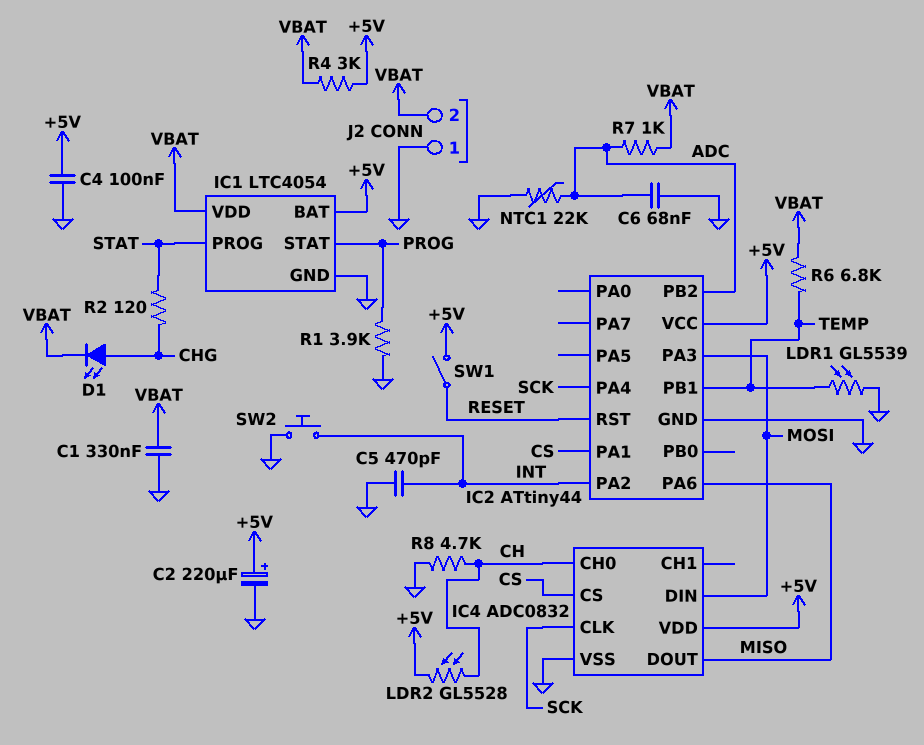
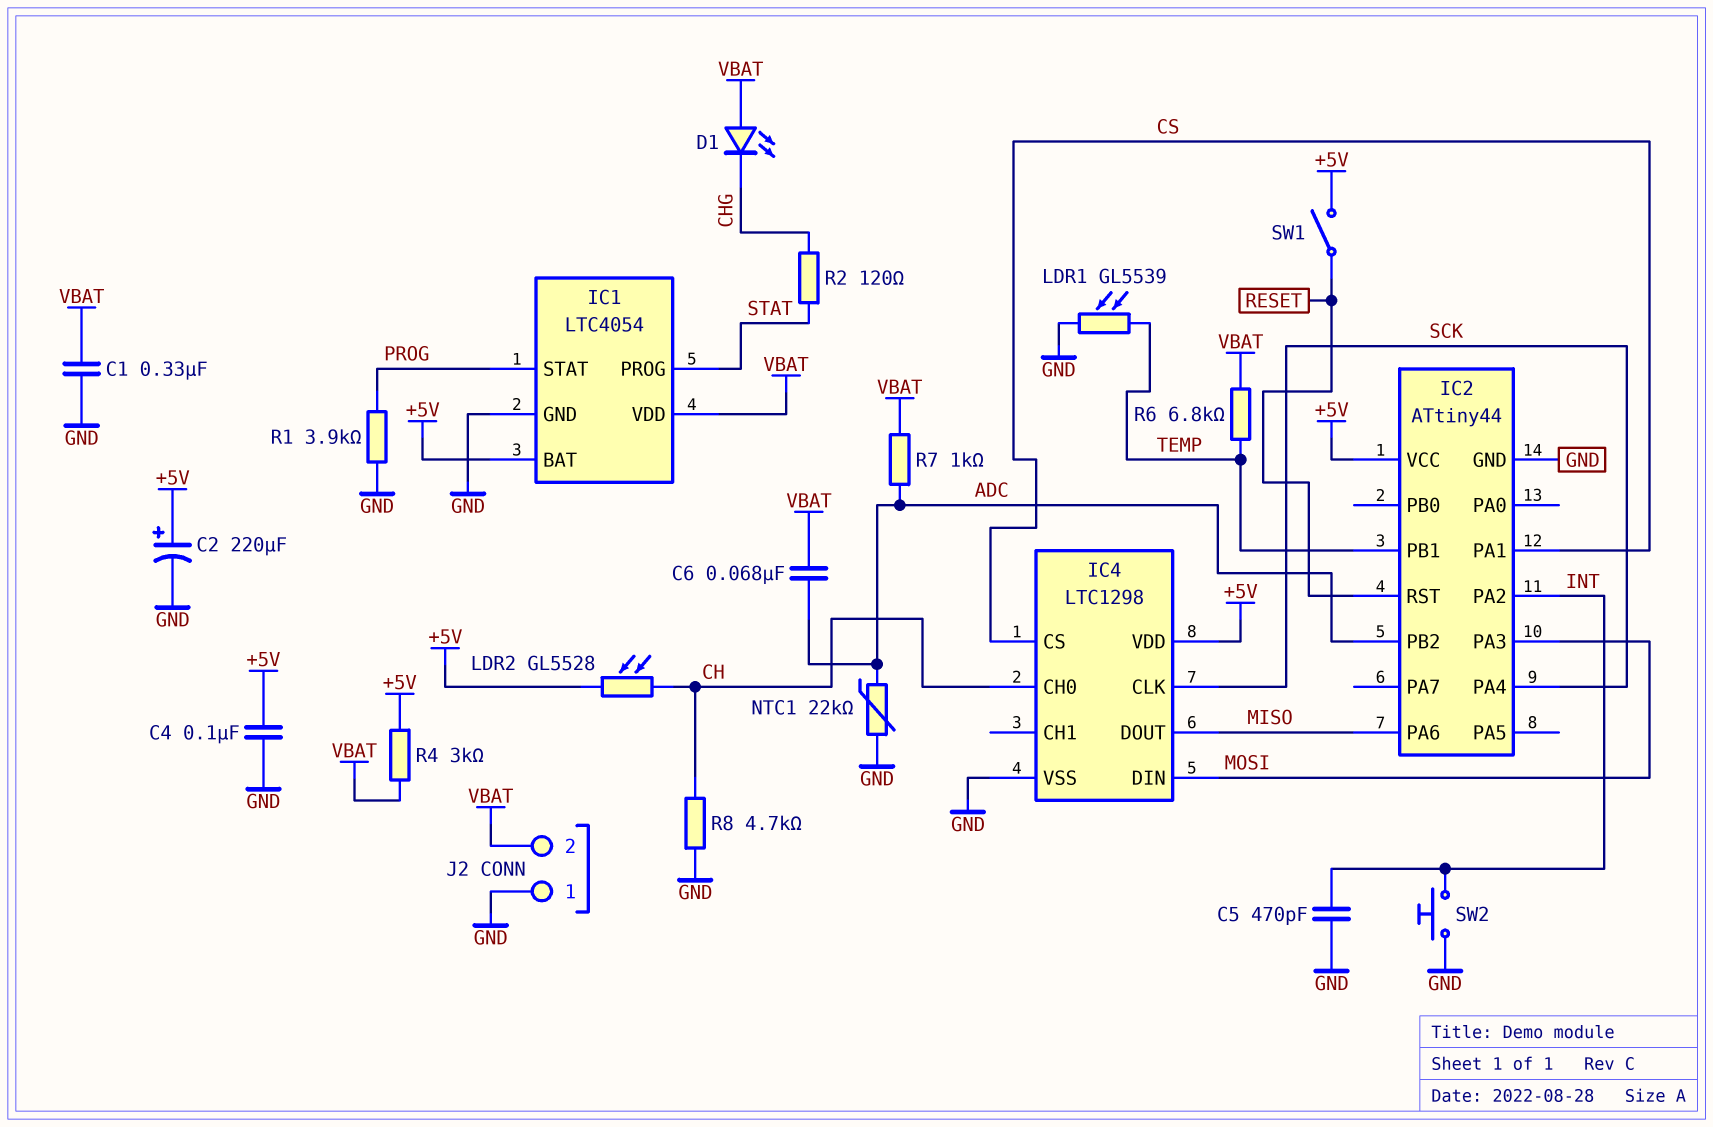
C6: 68nF (ADC, GND) -> 68nF (ADC, VBAT)
D1: LED (A CHG, K VBAT) -> LED (A VBAT, K CHG)
IC4: ADC0832 -> LTC1298

